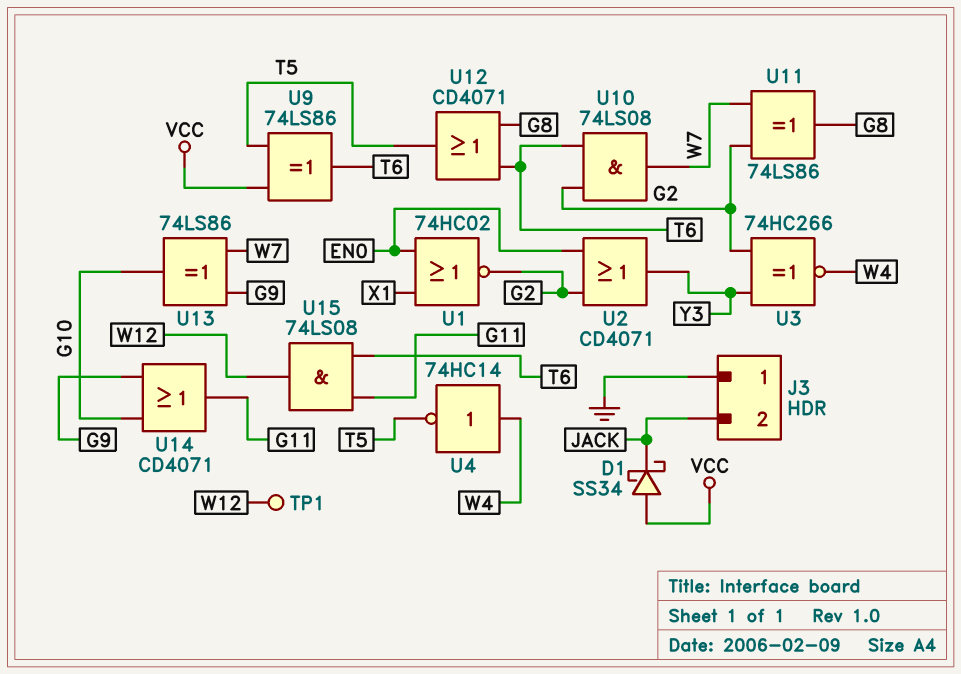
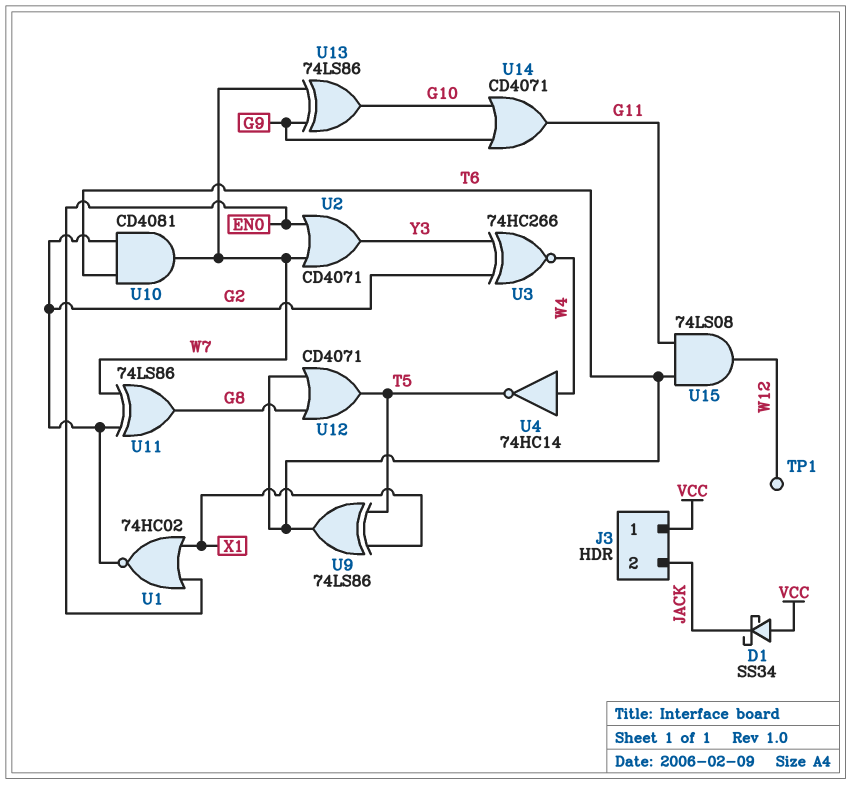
J3 pin 1: GND -> VCC
U2: OR CD4071 (in EN0, in G2, out Y3) -> OR CD4071 (in EN0, in W7, out Y3)
U9: XOR 74LS86 (in T5, in VCC, out T6) -> XOR 74LS86 (in T5, in X1, out T6)
U10: AND 74LS08 (in G2, in T6, out W7) -> AND CD4081 (in G2, in T6, out W7)

